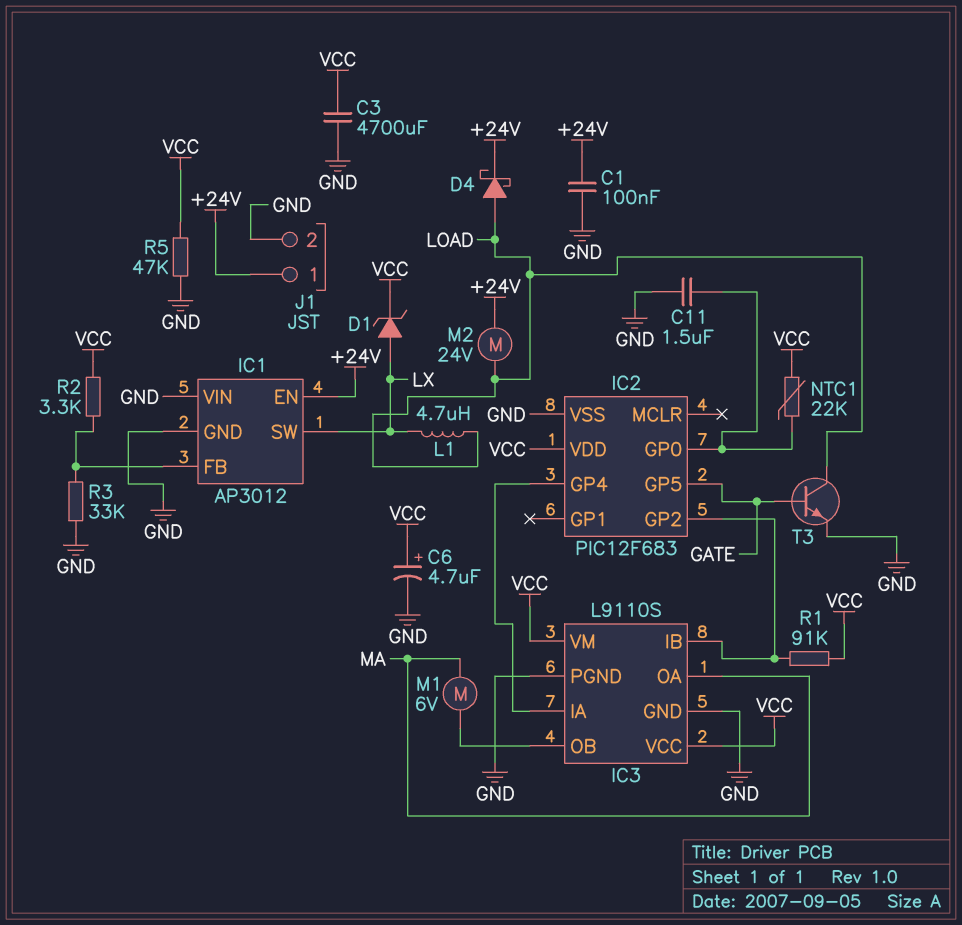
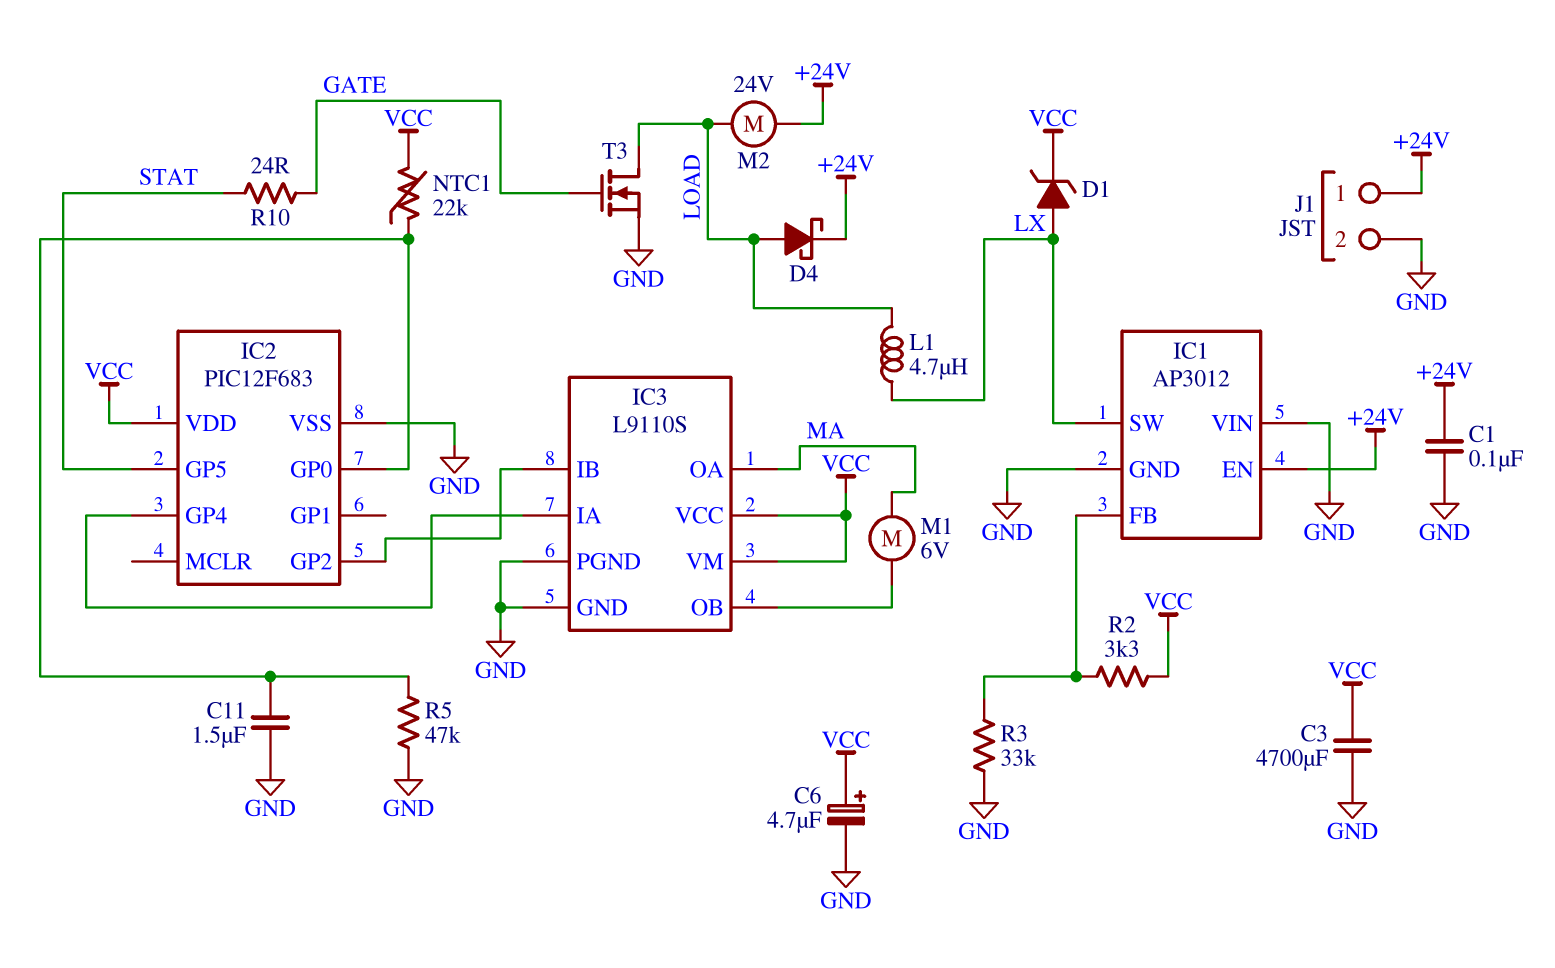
IC2 pin GP5: GATE -> STAT
R1: 91k (IC2/GP2, VCC) -> none
R5: 47k (GND, VCC) -> 47k (GND, IC2/GP0)
R10: none -> 24 (GATE, STAT)
T3: NPN (B GATE, C LOAD, E GND) -> NMOS (G GATE, D LOAD, S GND)

